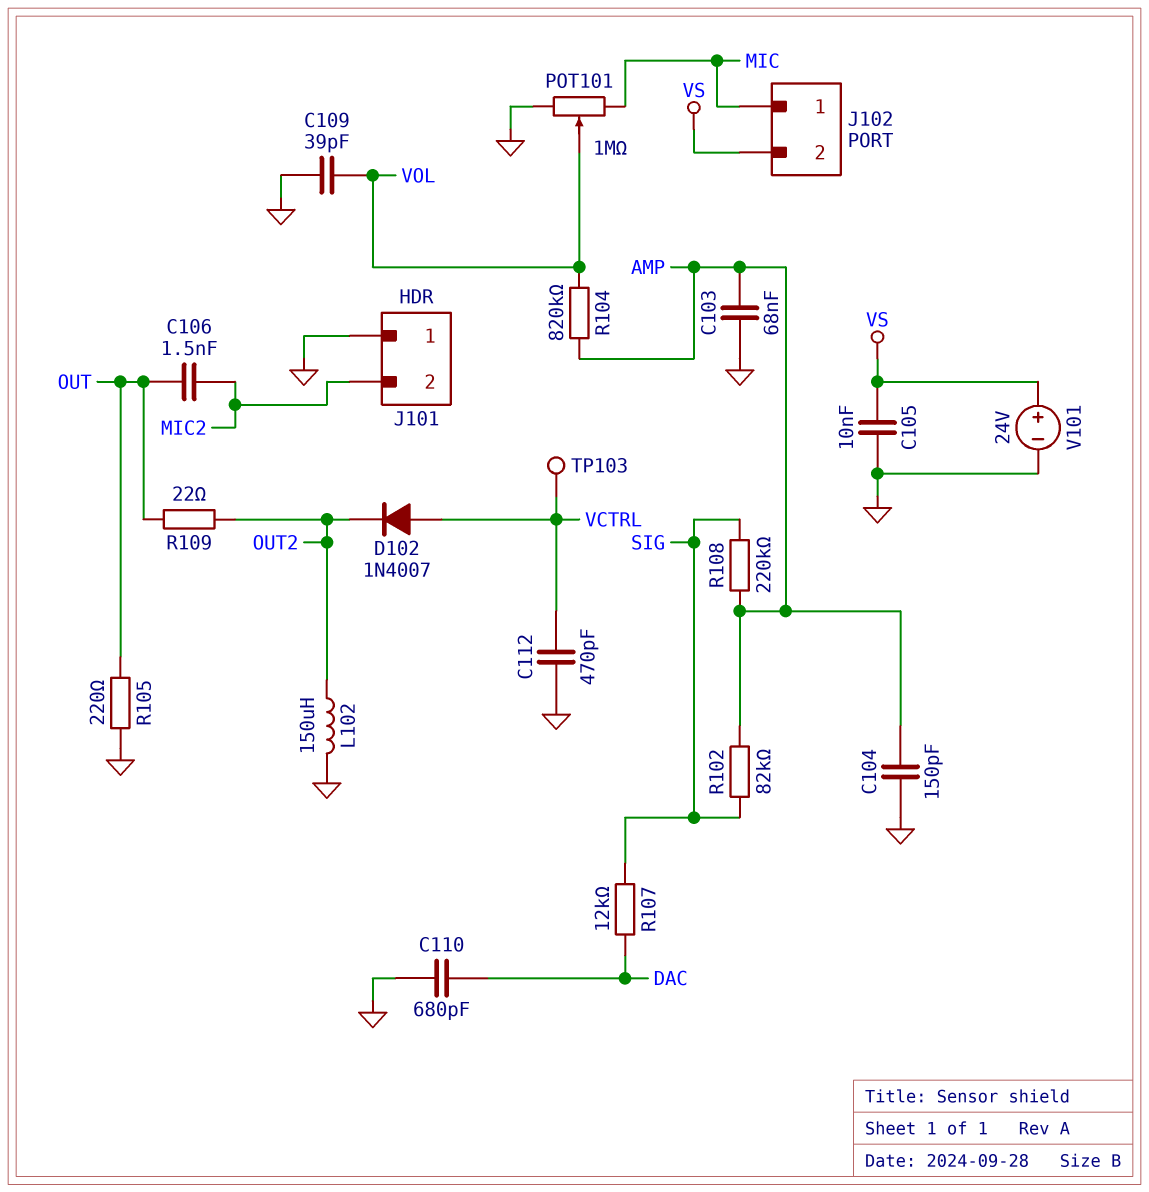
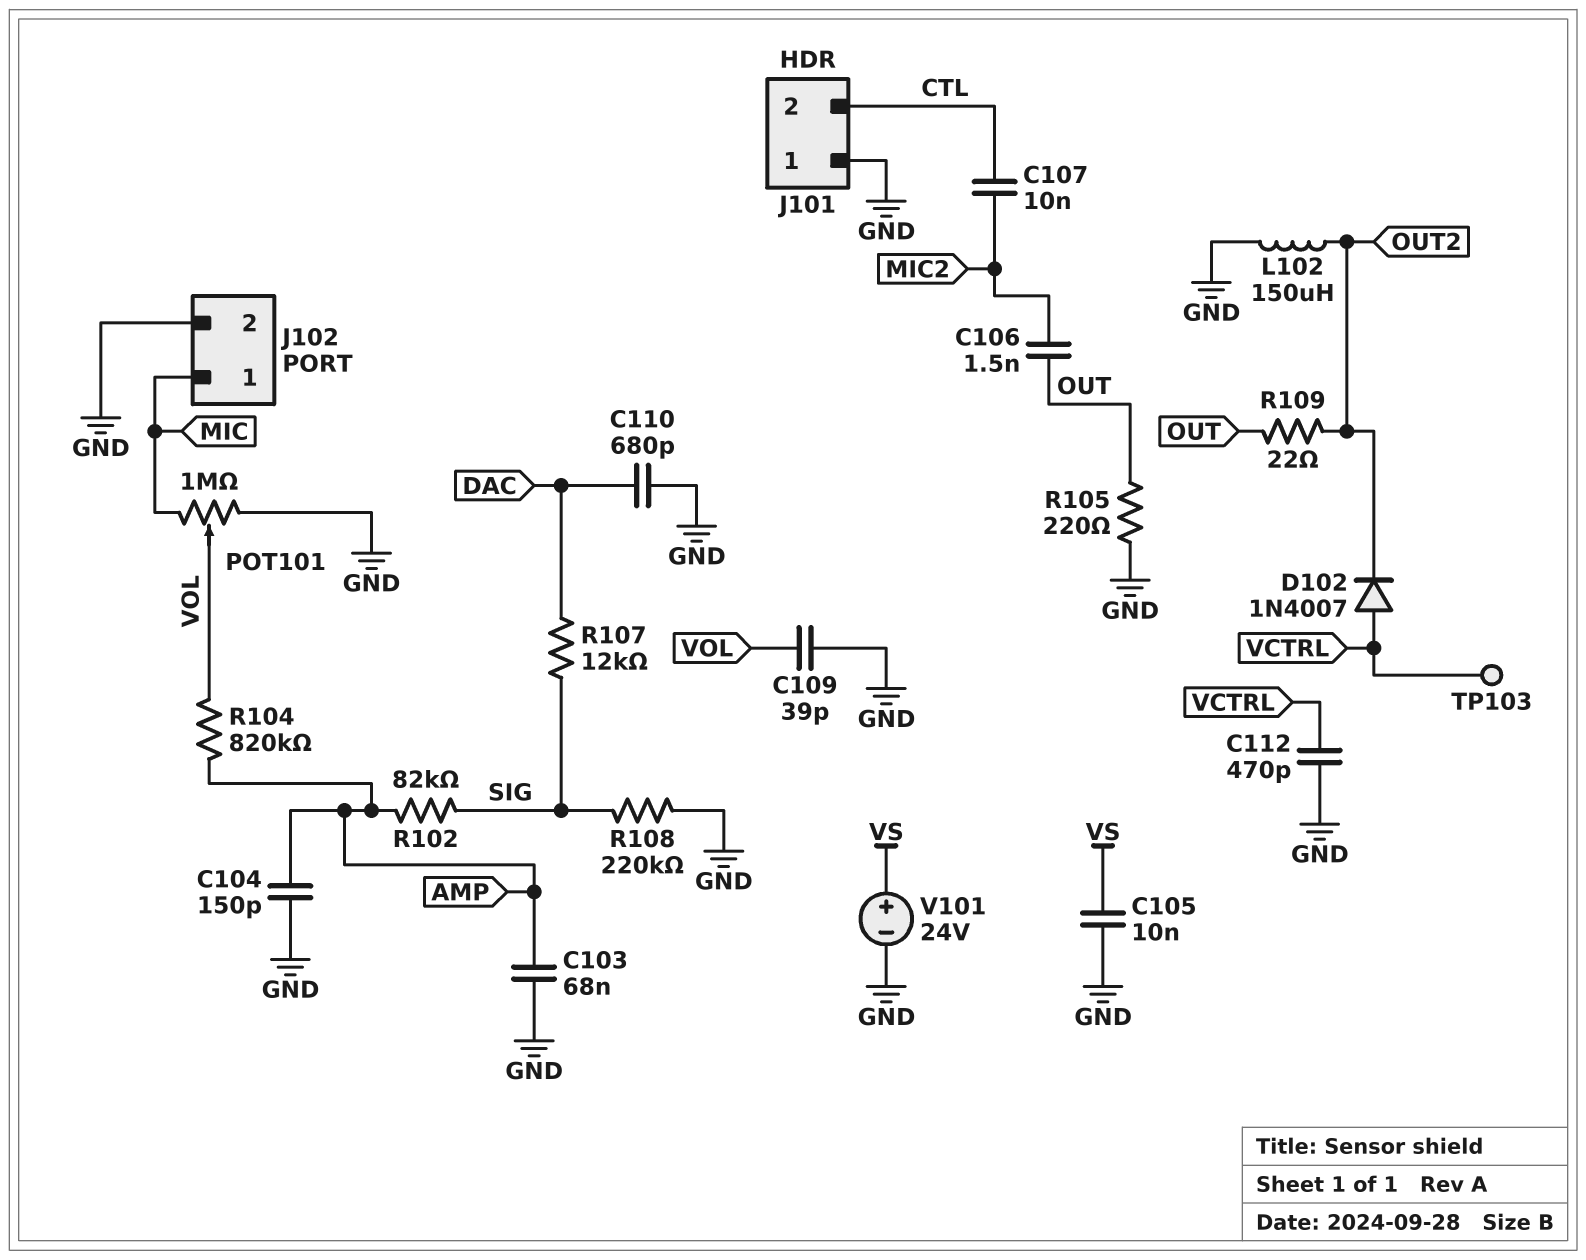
C107: none -> 10nF (CTL, MIC2)
J101 pin 2: MIC2 -> CTL
J102 pin 2: VS -> GND
R108: 220k (AMP, SIG) -> 220k (GND, SIG)

